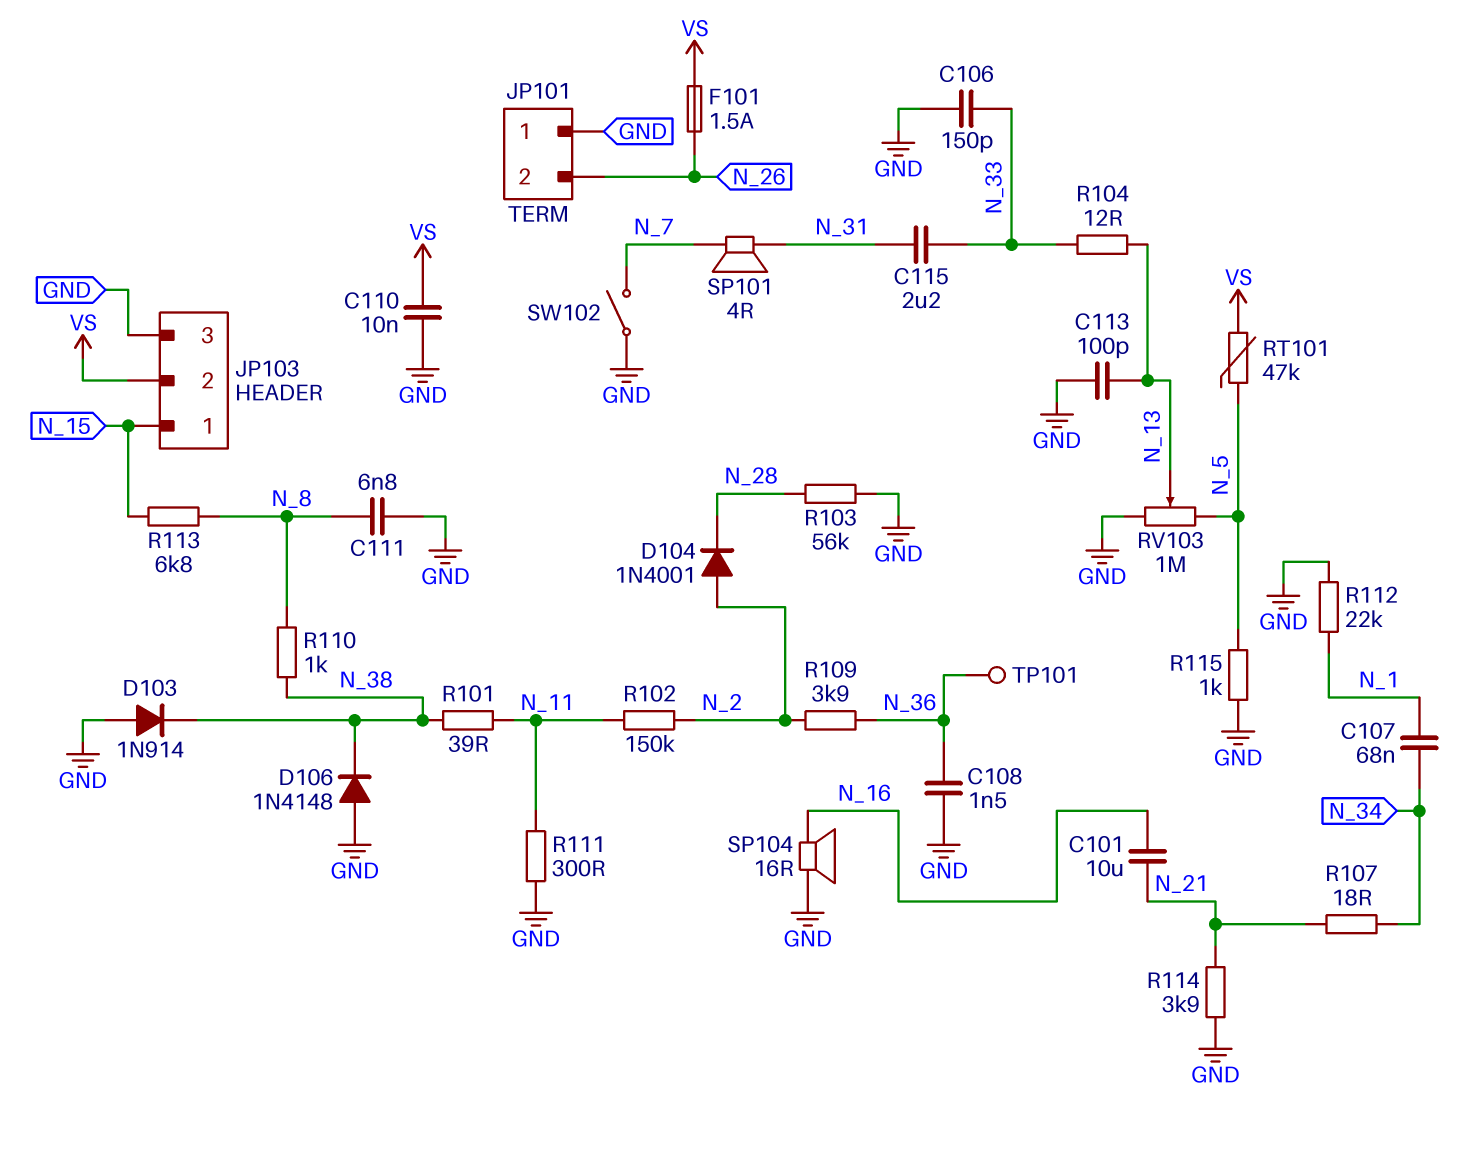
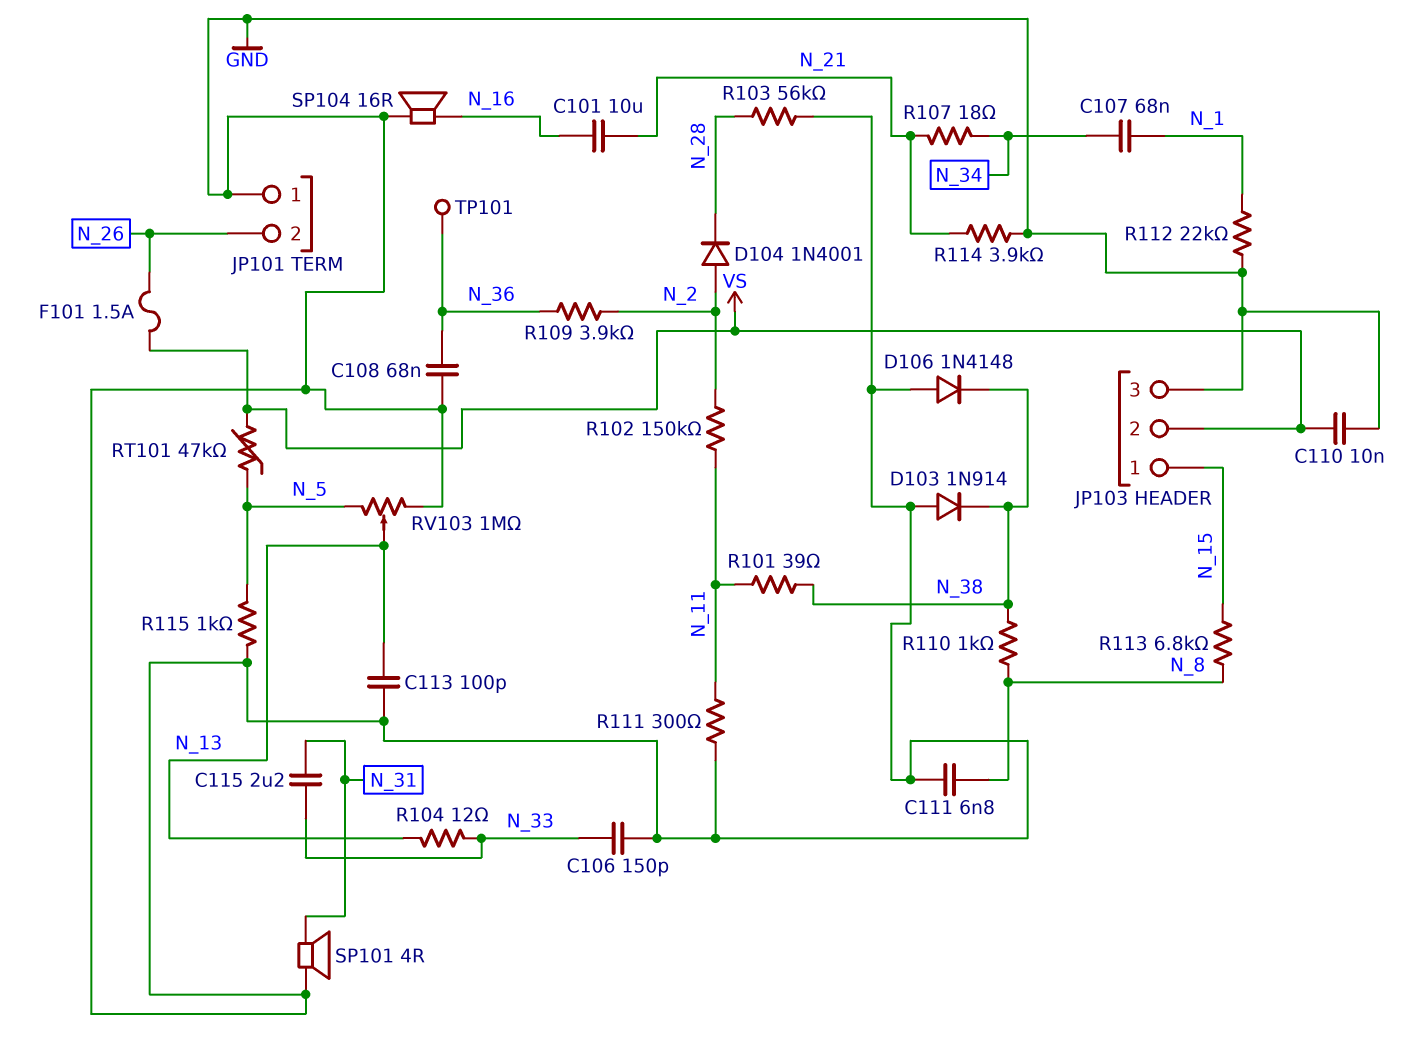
C108: 1.5nF (GND, N_36) -> 68nF (GND, N_36)
SP101: speaker 4R (N_7, N_31) -> speaker 4R (GND, N_31)
SW102: switch (GND, N_7) -> none

